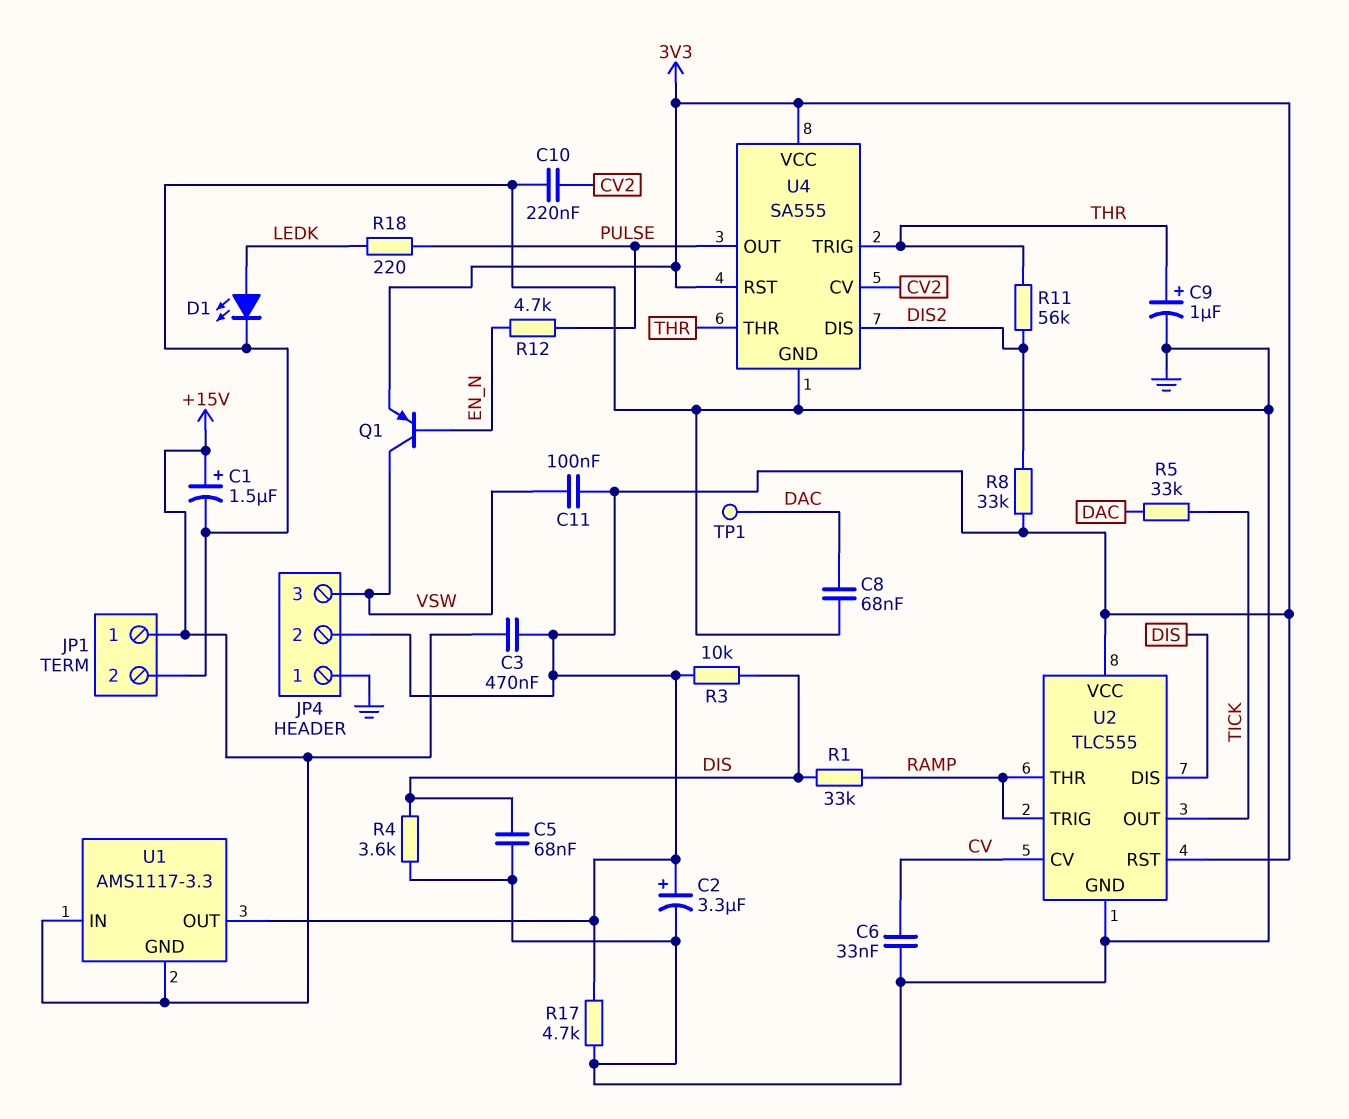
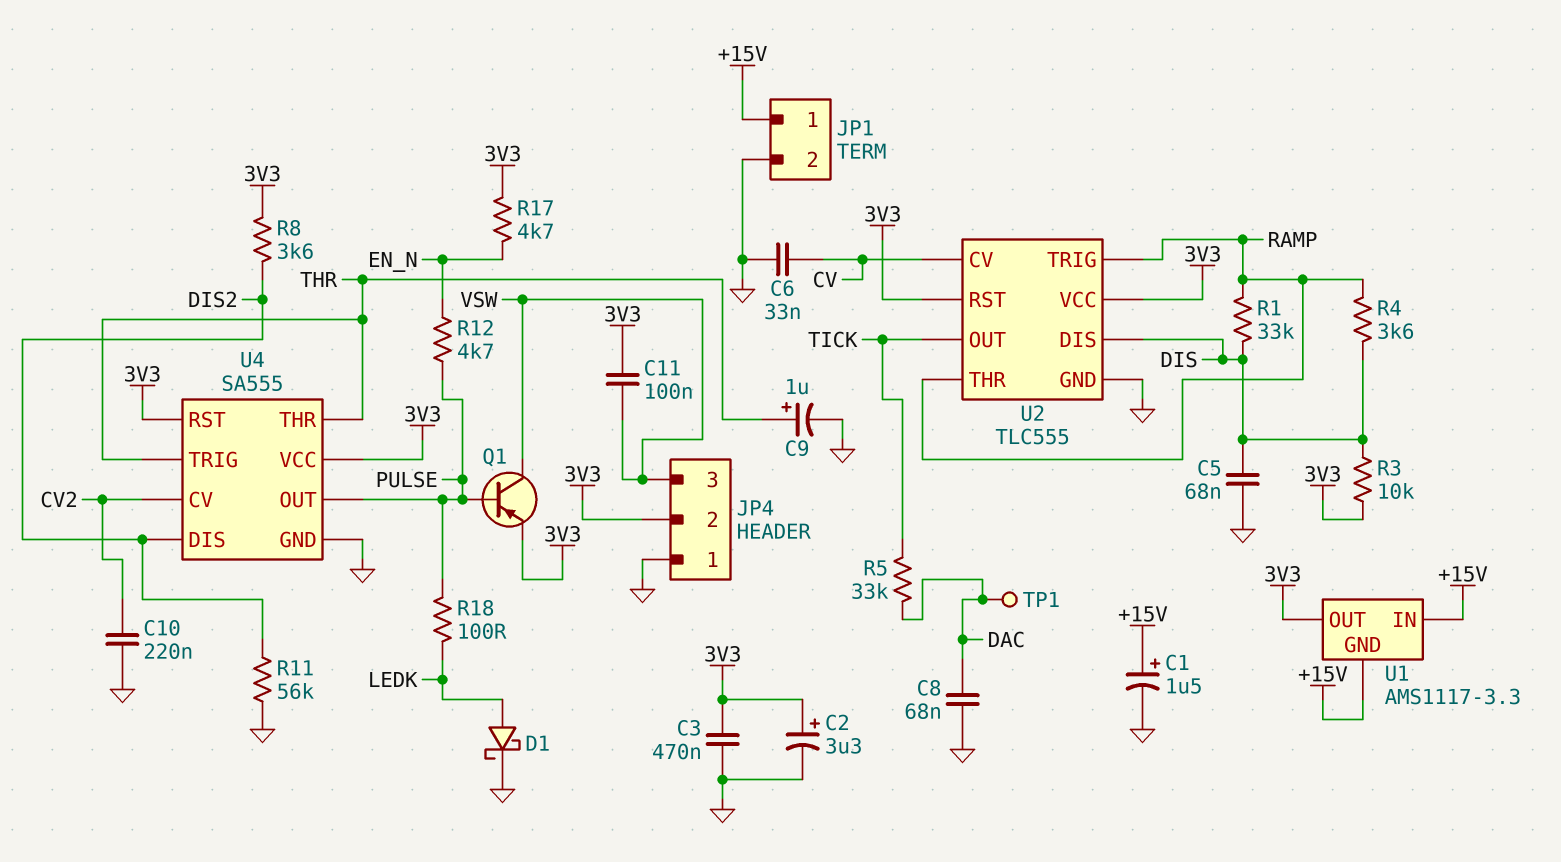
C3: 470nF (+15V, 3V3) -> 470nF (3V3, GND)
D1: LED (A LEDK, K GND) -> schottky (A LEDK, K GND)
Q1: PNP (B EN_N, C VSW, E 3V3) -> PNP (B PULSE, C VSW, E 3V3)
R4: 3.6k (DIS, GND) -> 3.6k (DIS, RAMP)
R8: 33k (3V3, DIS2) -> 3.6k (3V3, DIS2)
R11: 56k (DIS2, THR) -> 56k (DIS2, GND)
R17: 4.7k (3V3, GND) -> 4.7k (3V3, EN_N)
R18: 220 (LEDK, PULSE) -> 100 (LEDK, PULSE)

